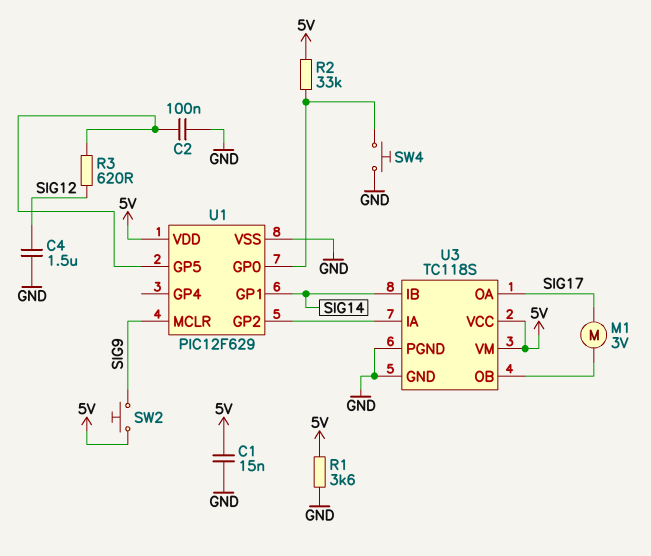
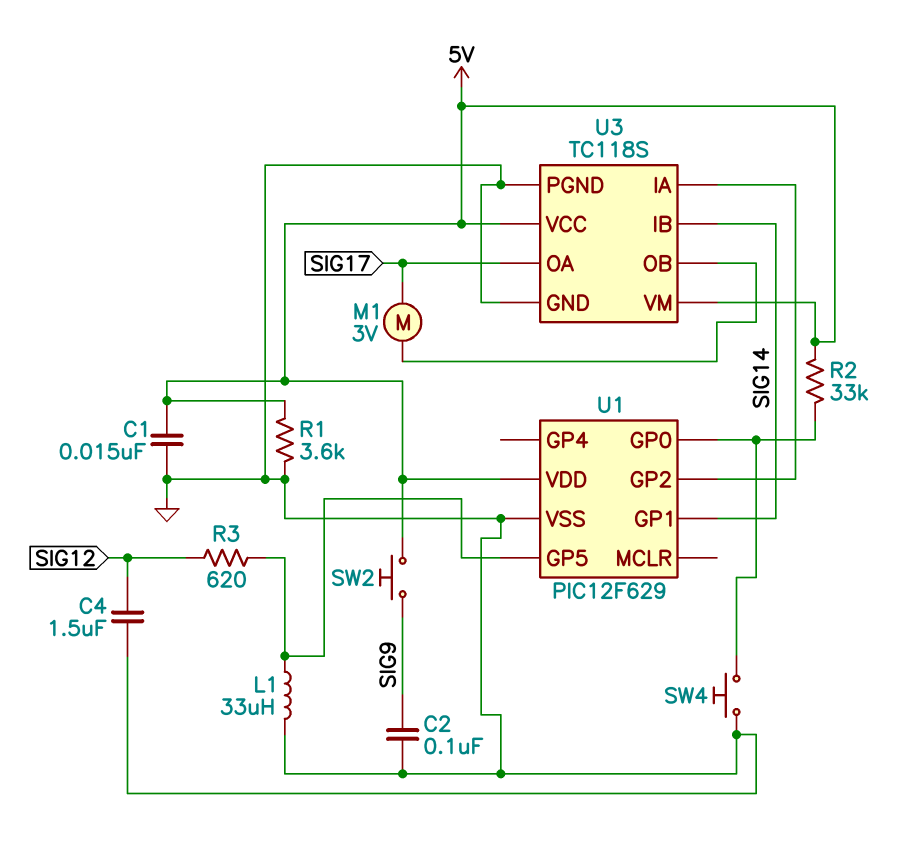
C2: 100nF (GND, U1/GP5) -> 100nF (GND, SIG9)
L1: none -> 33uH (GND, U1/GP5)
U1 pin MCLR: SIG9 -> none

